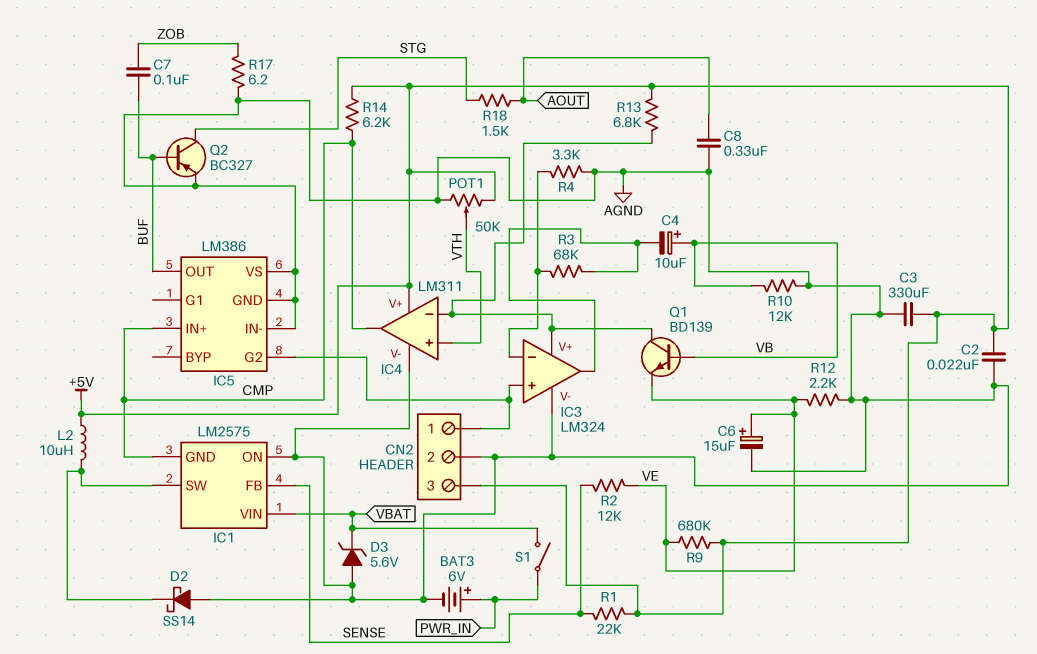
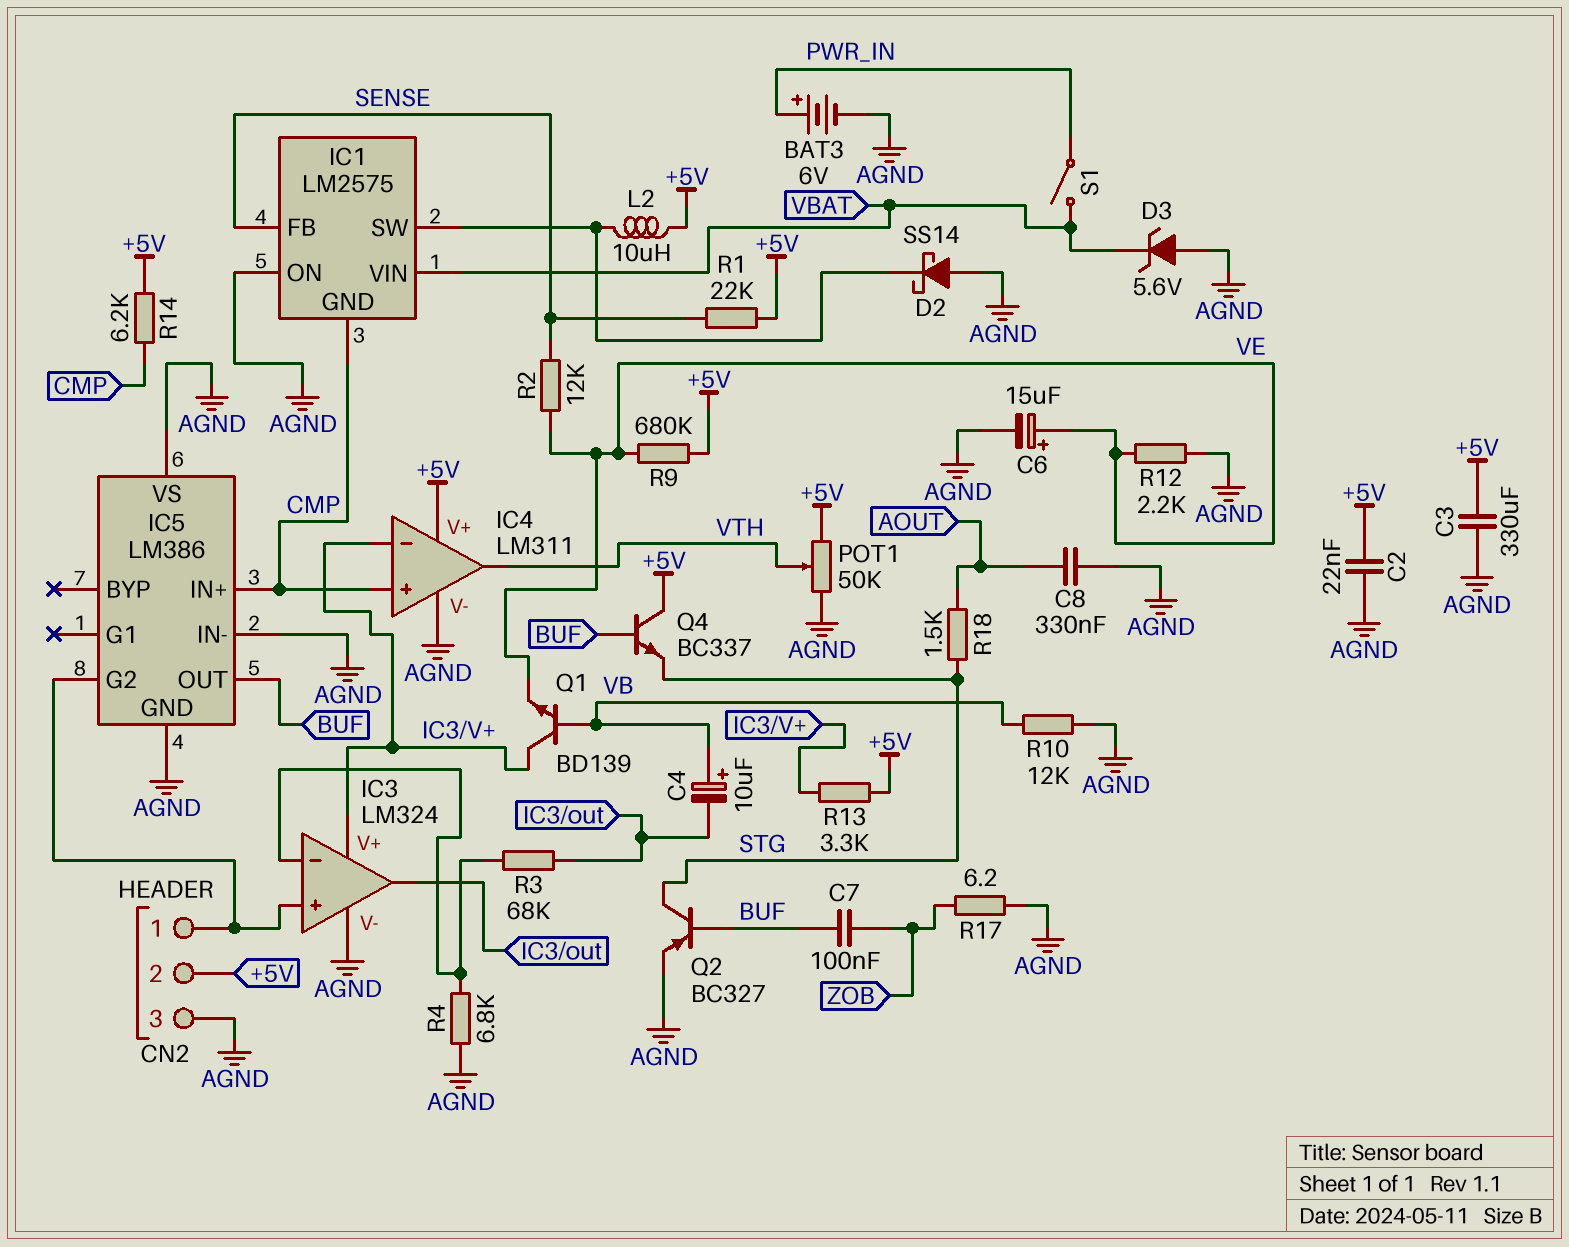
CN2 pin 2: AGND -> +5V
CN2 pin 3: +5V -> AGND
IC4 pin in+: VTH -> CMP
IC4 pin out: CMP -> VTH
Q4: none -> NPN BC337 (B BUF, C +5V, E STG)
R4: 3.3k (AGND, IC3/in-) -> 6.8k (AGND, IC3/in-)
R13: 6.8k (+5V, IC3/V+) -> 3.3k (+5V, IC3/V+)

